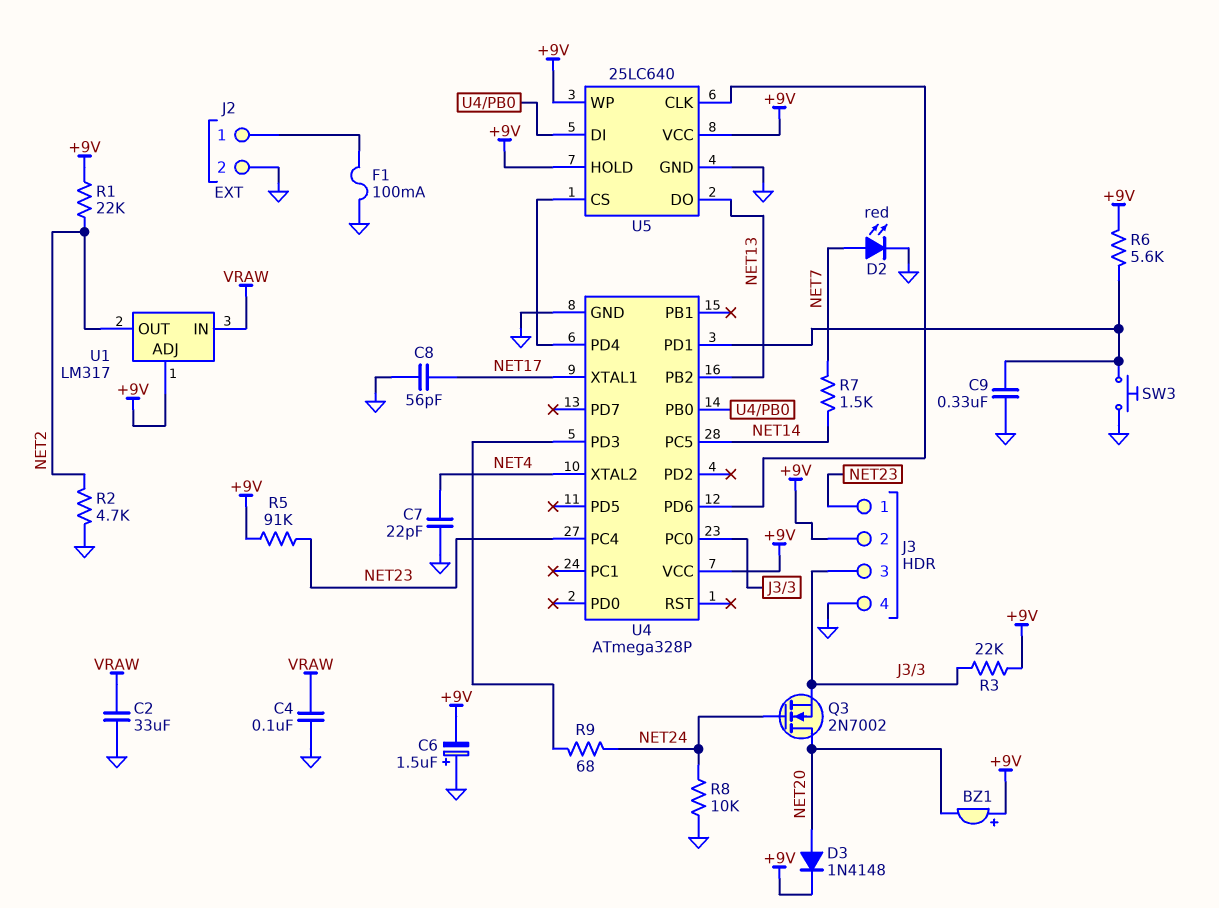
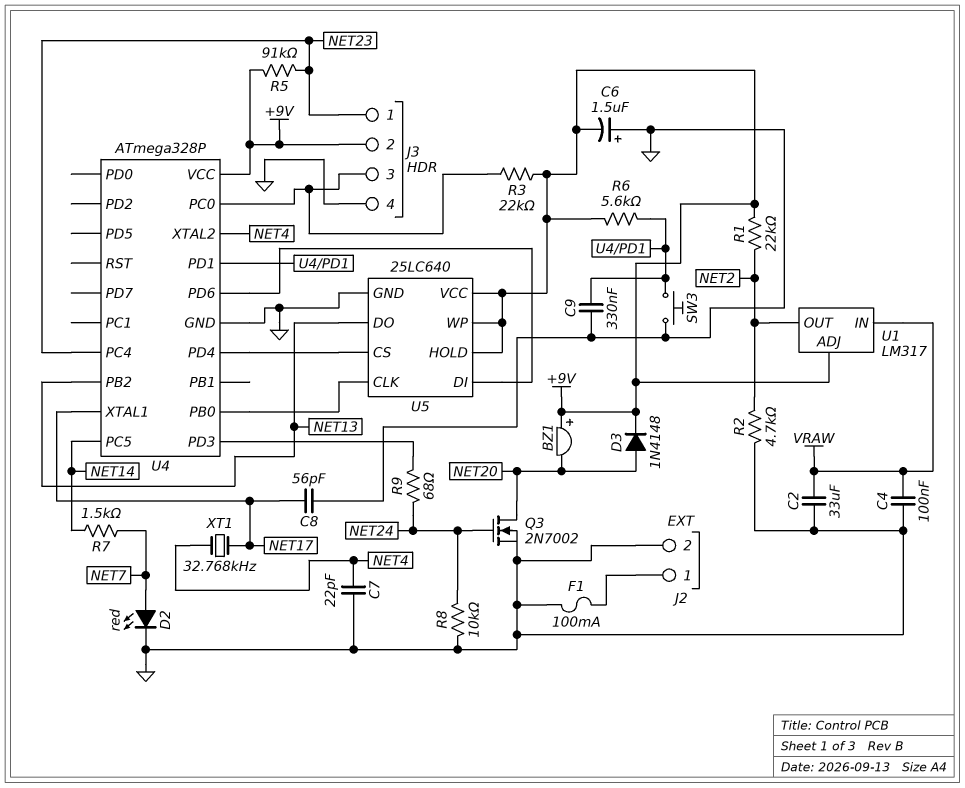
Q3: NMOS 2N7002 (G NET24, D NET20, S J3/3) -> NMOS 2N7002 (G NET24, D NET20, S GND)
U5 pin CLK: U4/PD6 -> U4/PB0
U5 pin DI: U4/PB0 -> U4/PD6
XT1: none -> 32.768kHz (NET4, NET17)

